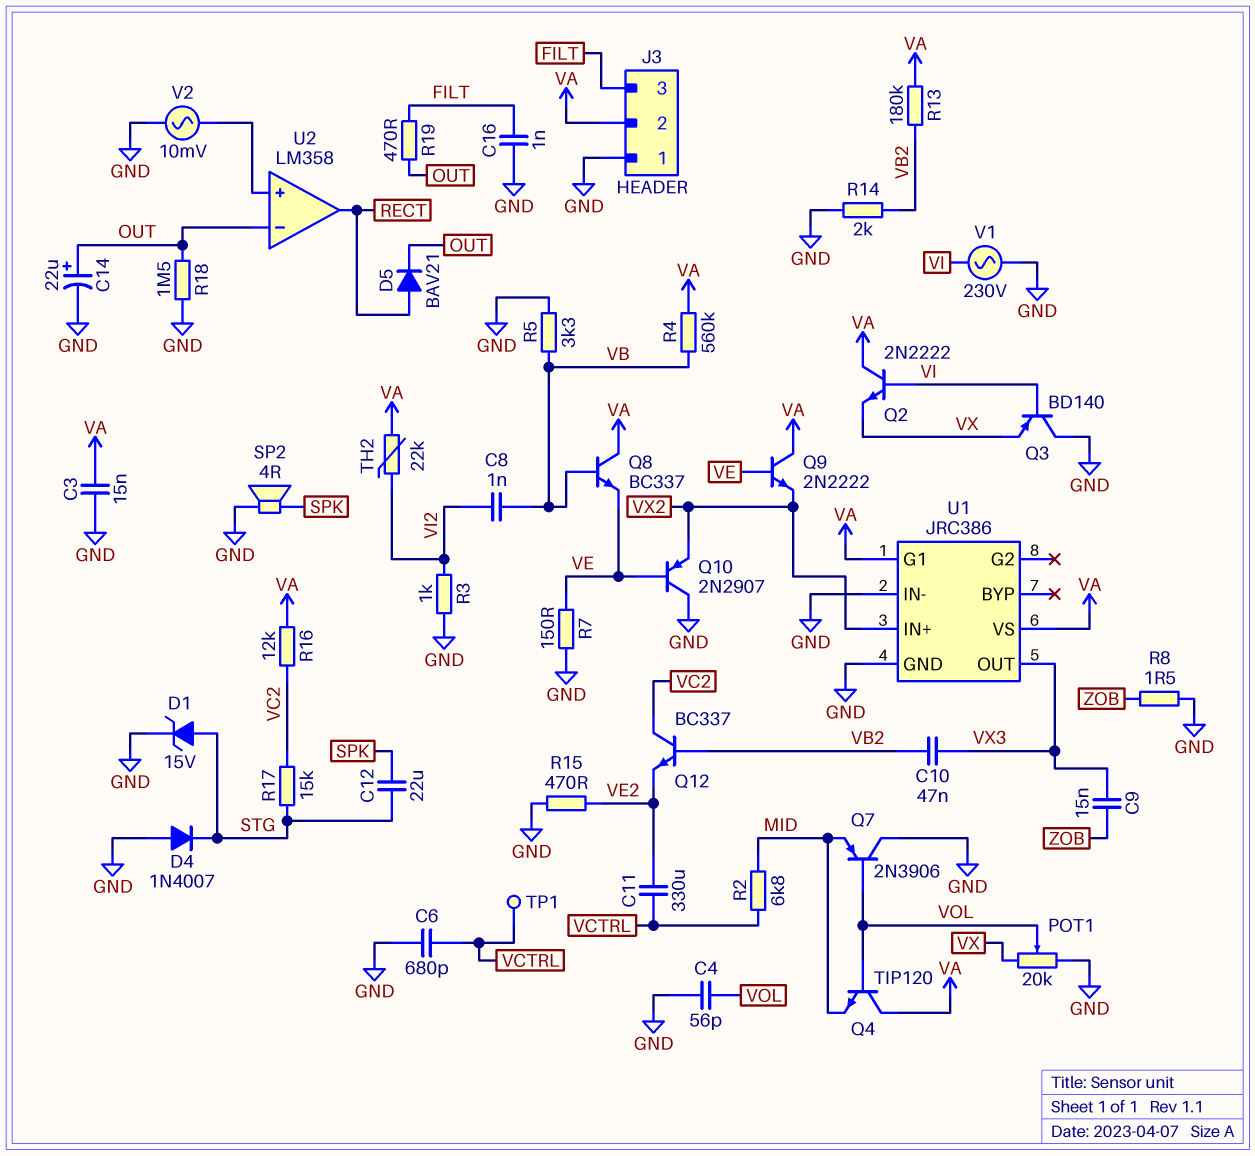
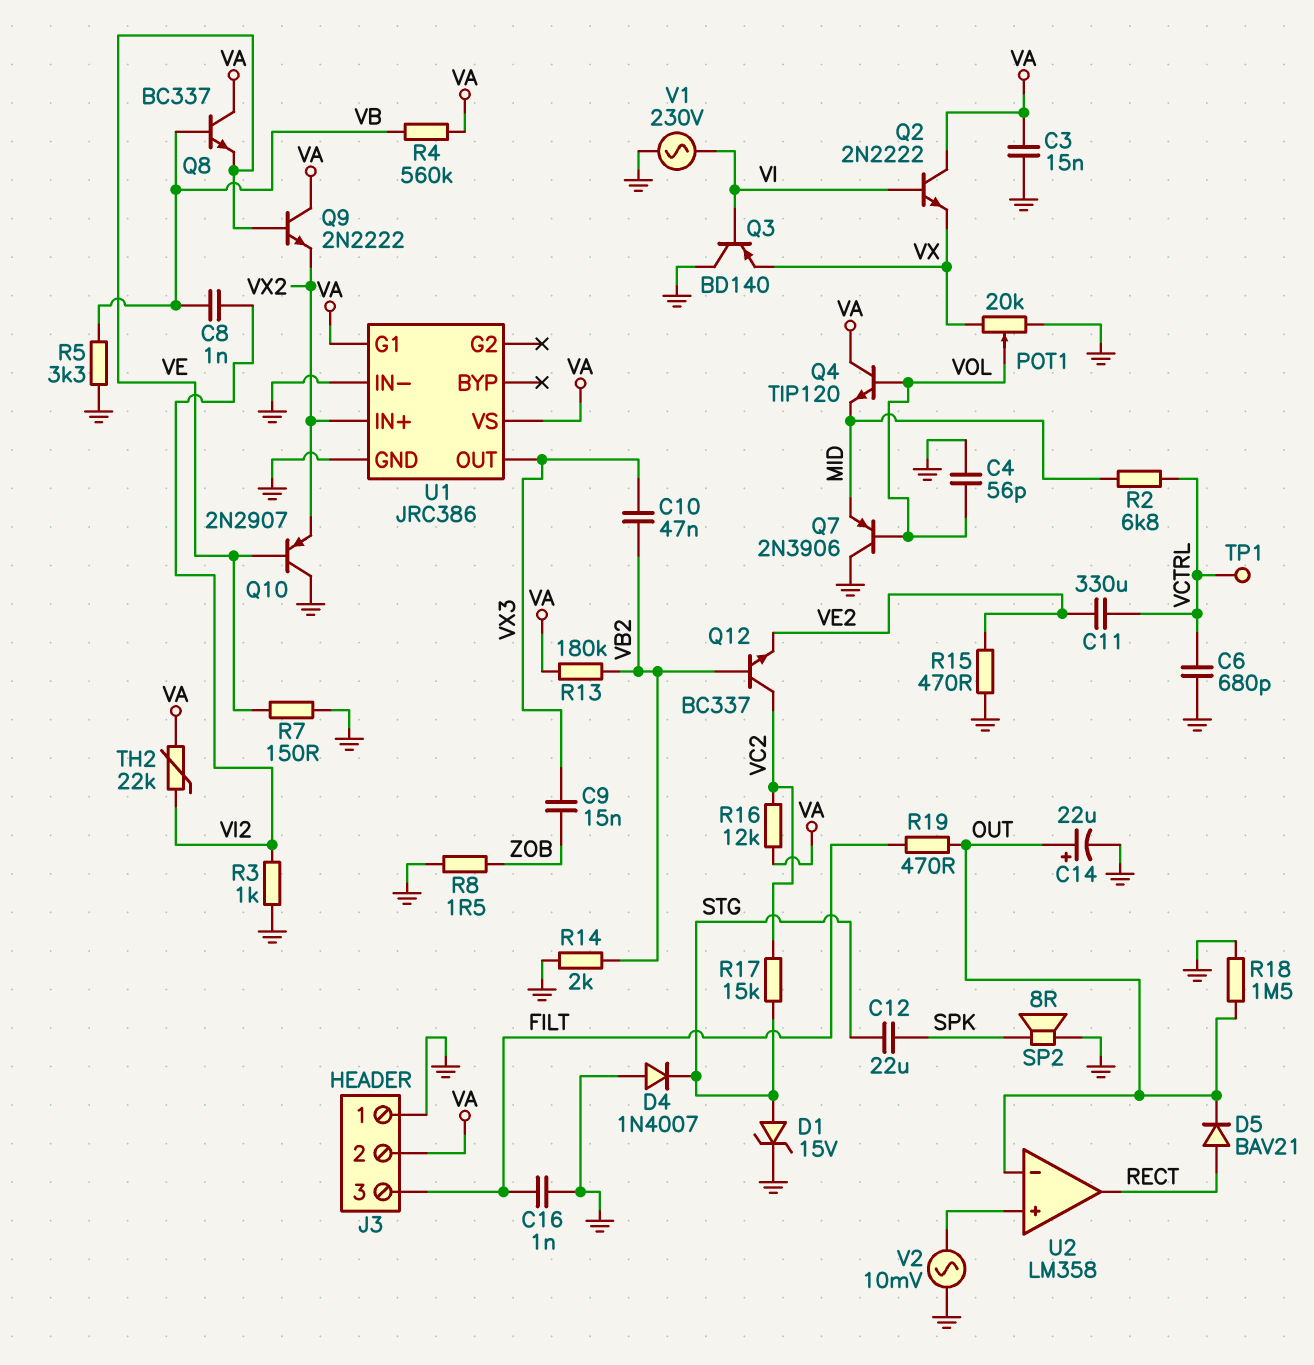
SP2: speaker 4R (GND, SPK) -> speaker 8R (GND, SPK)

